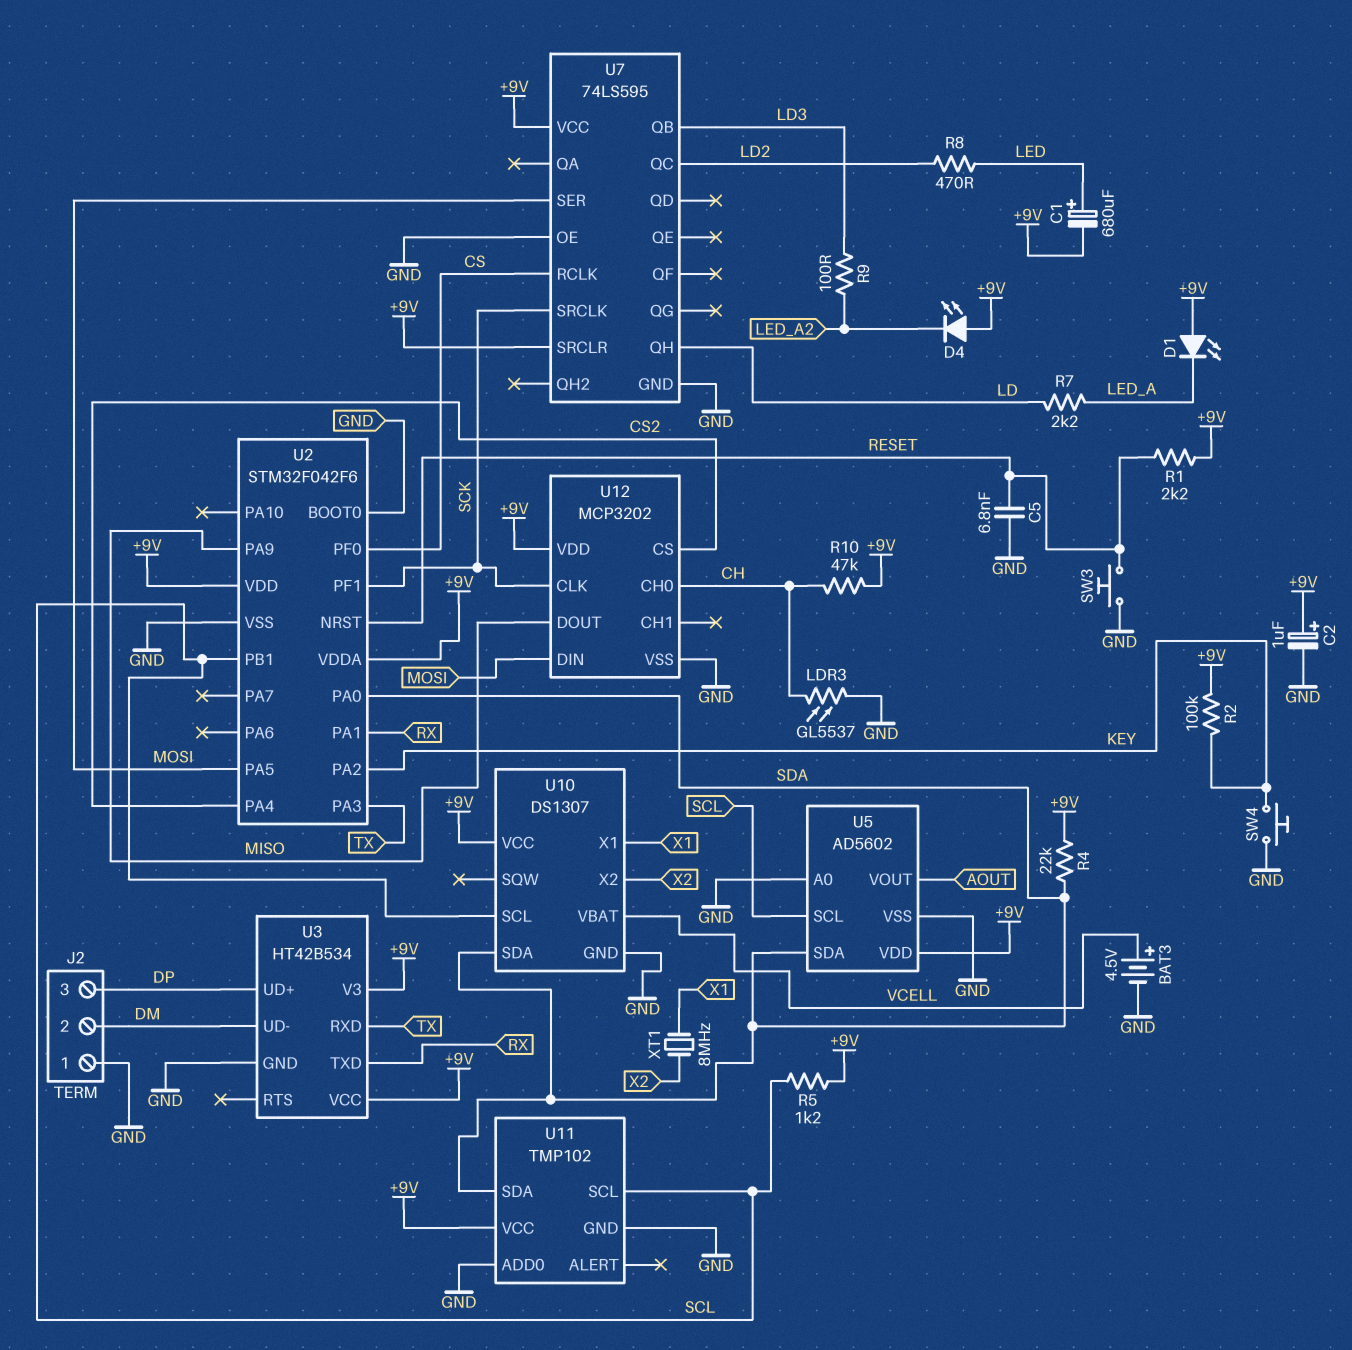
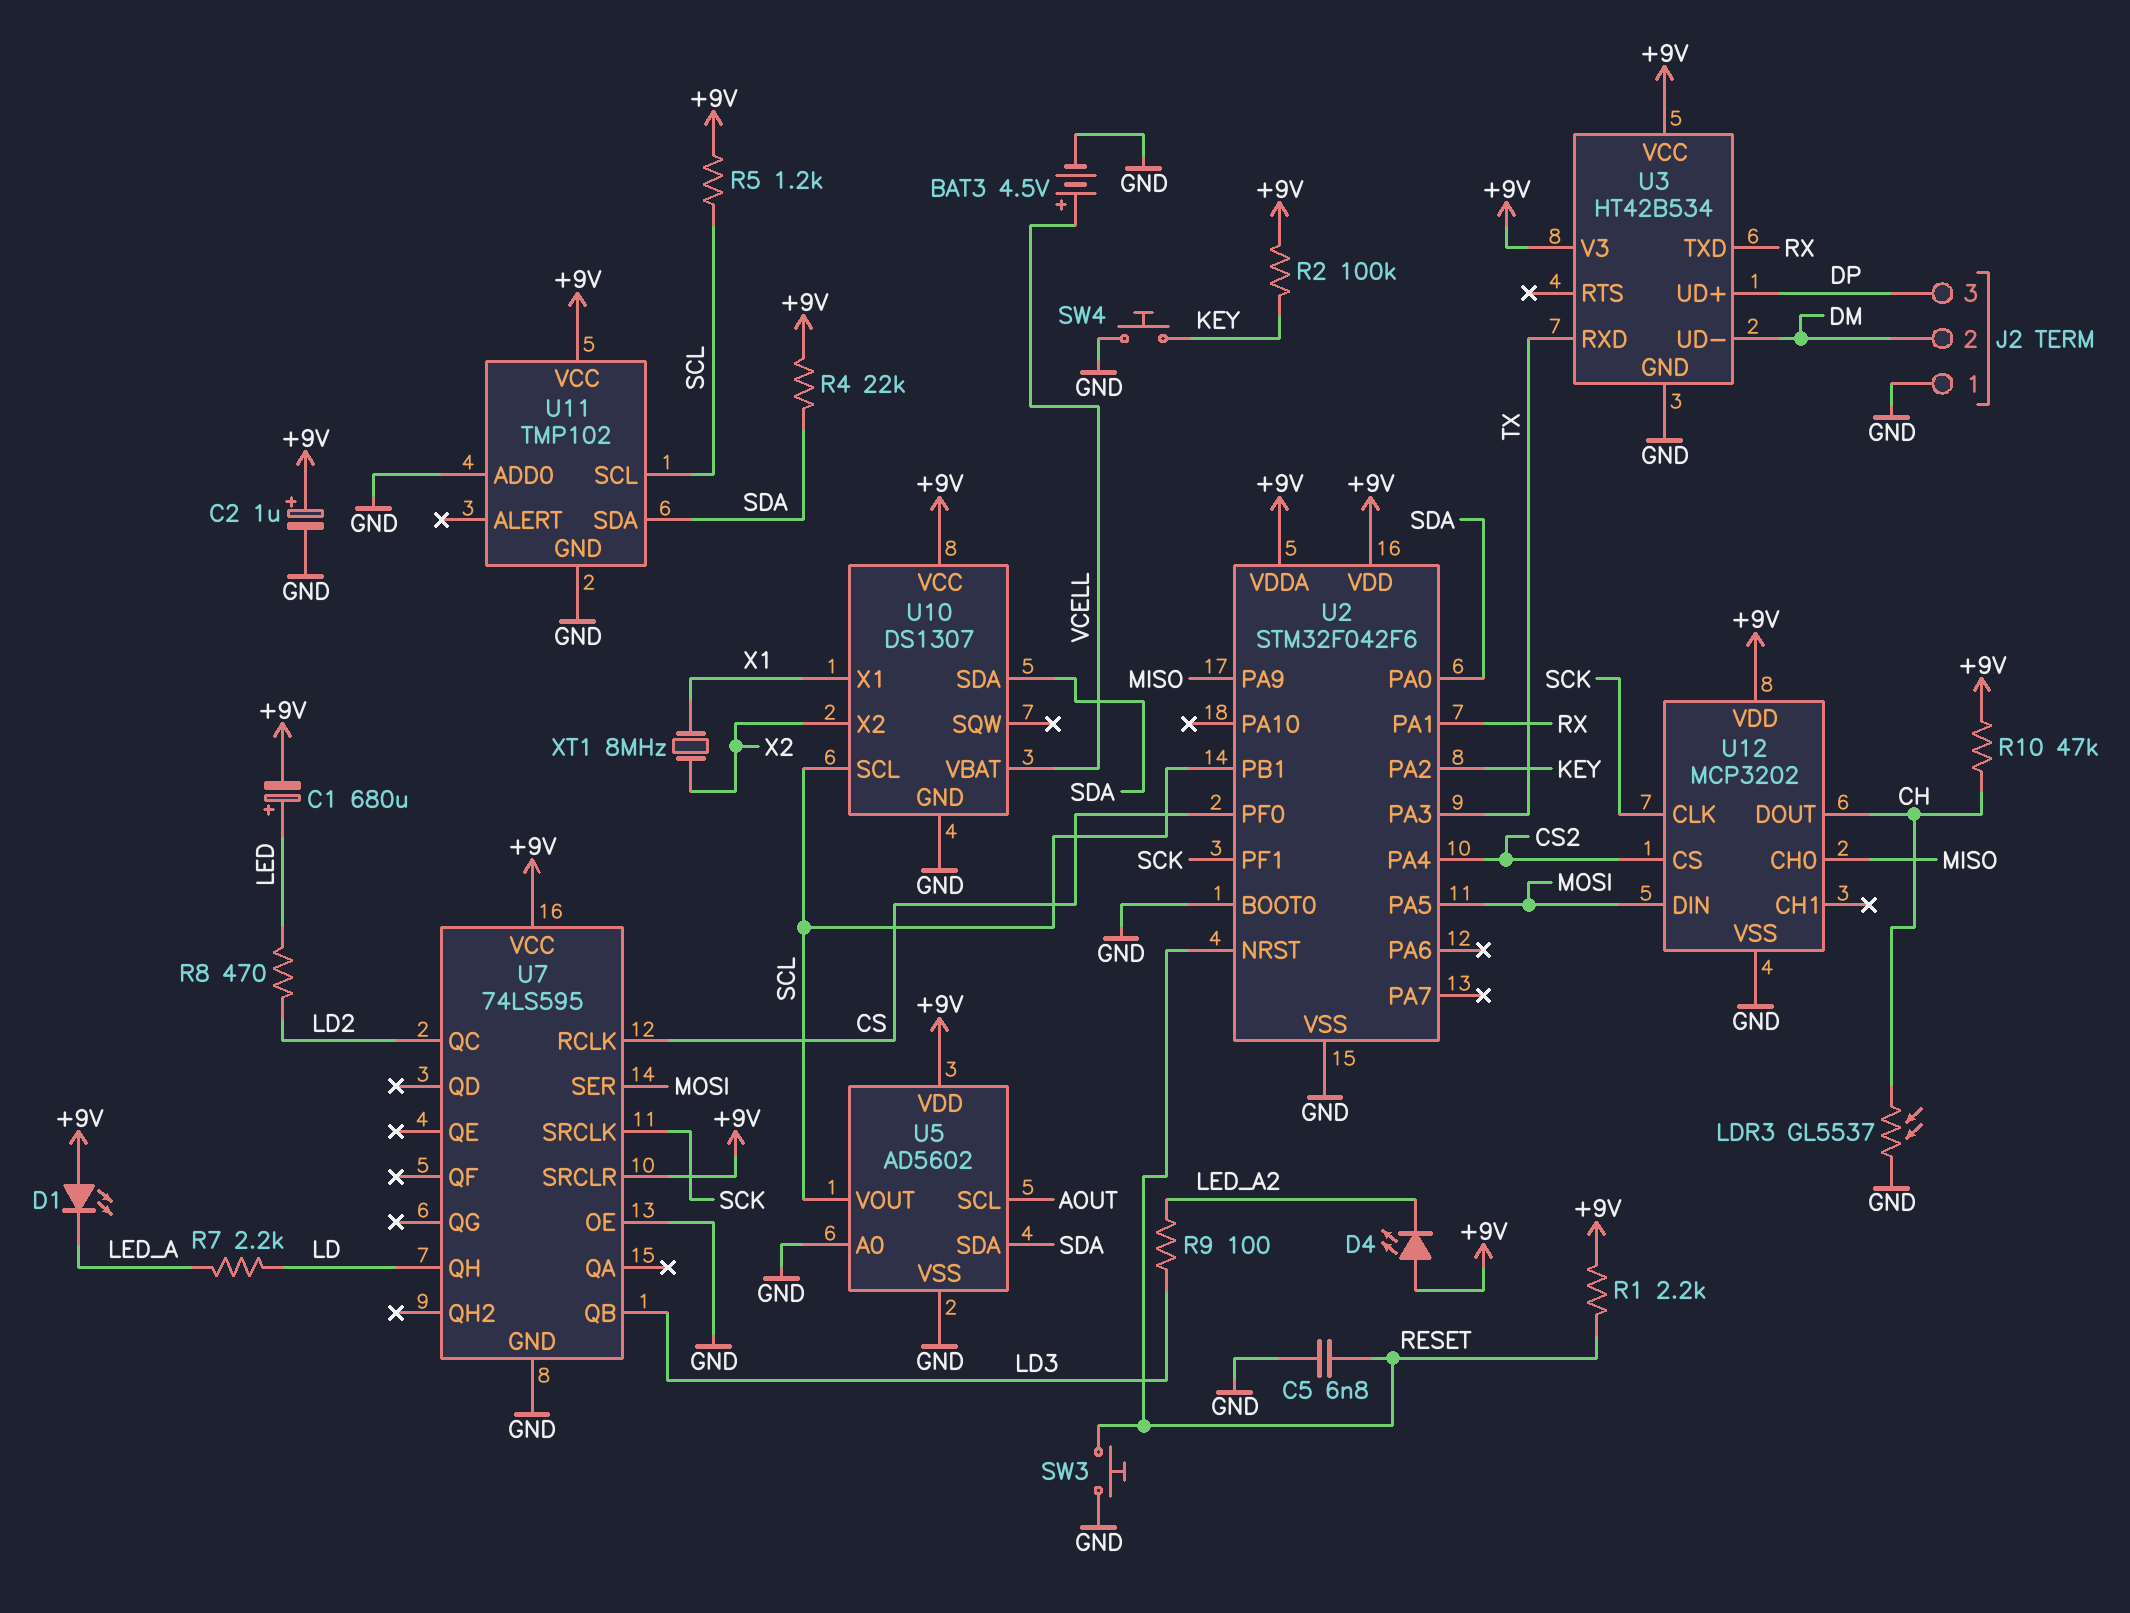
U5 pin SCL: SCL -> AOUT
U5 pin VOUT: AOUT -> SCL
U12 pin CH0: CH -> MISO
U12 pin DOUT: MISO -> CH

